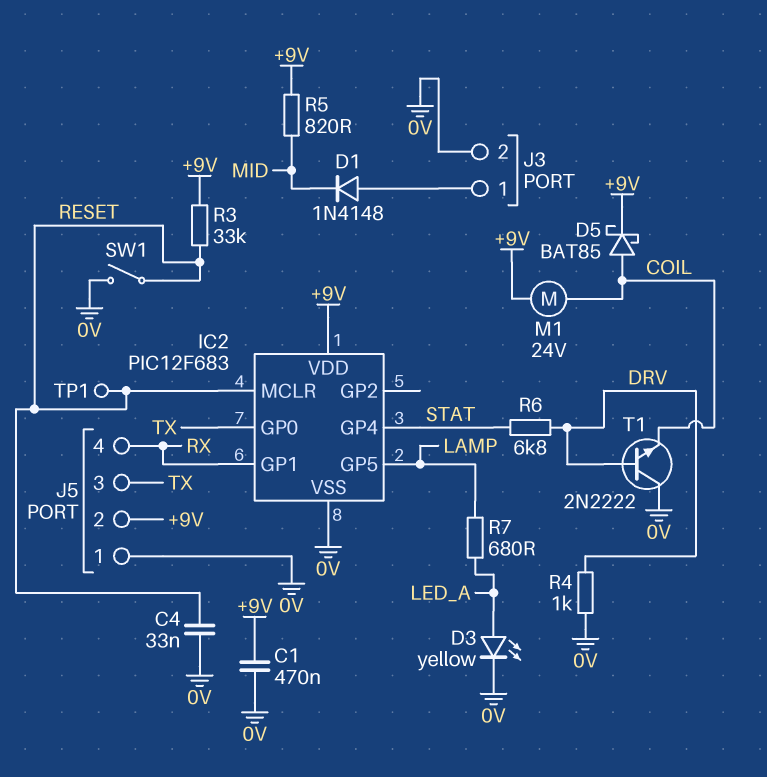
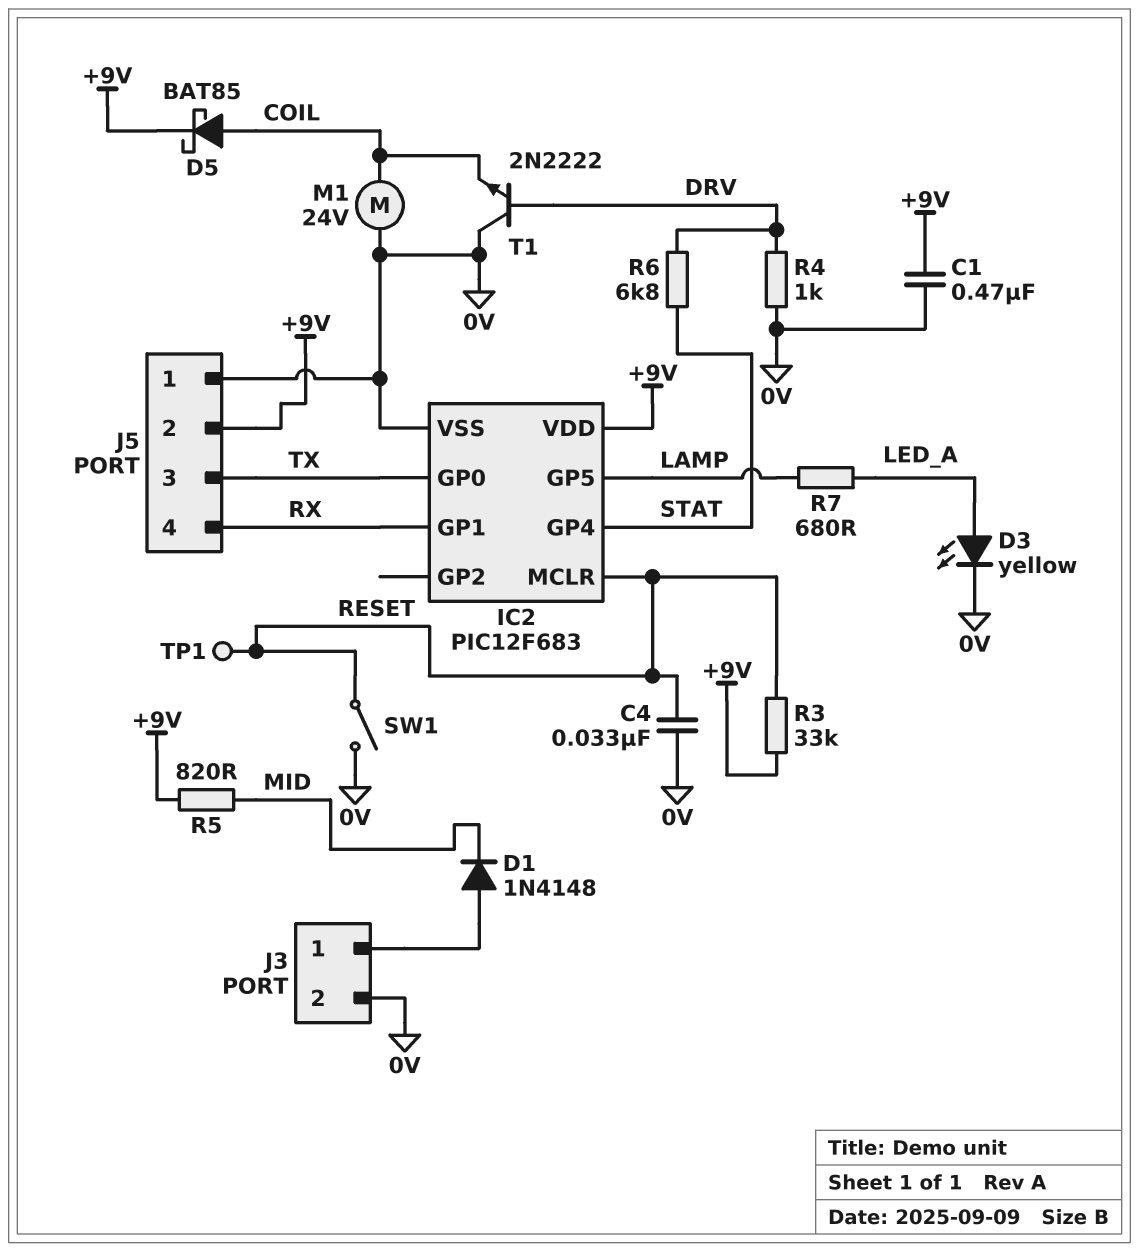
M1: motor 24V (+9V, COIL) -> motor 24V (0V, COIL)

